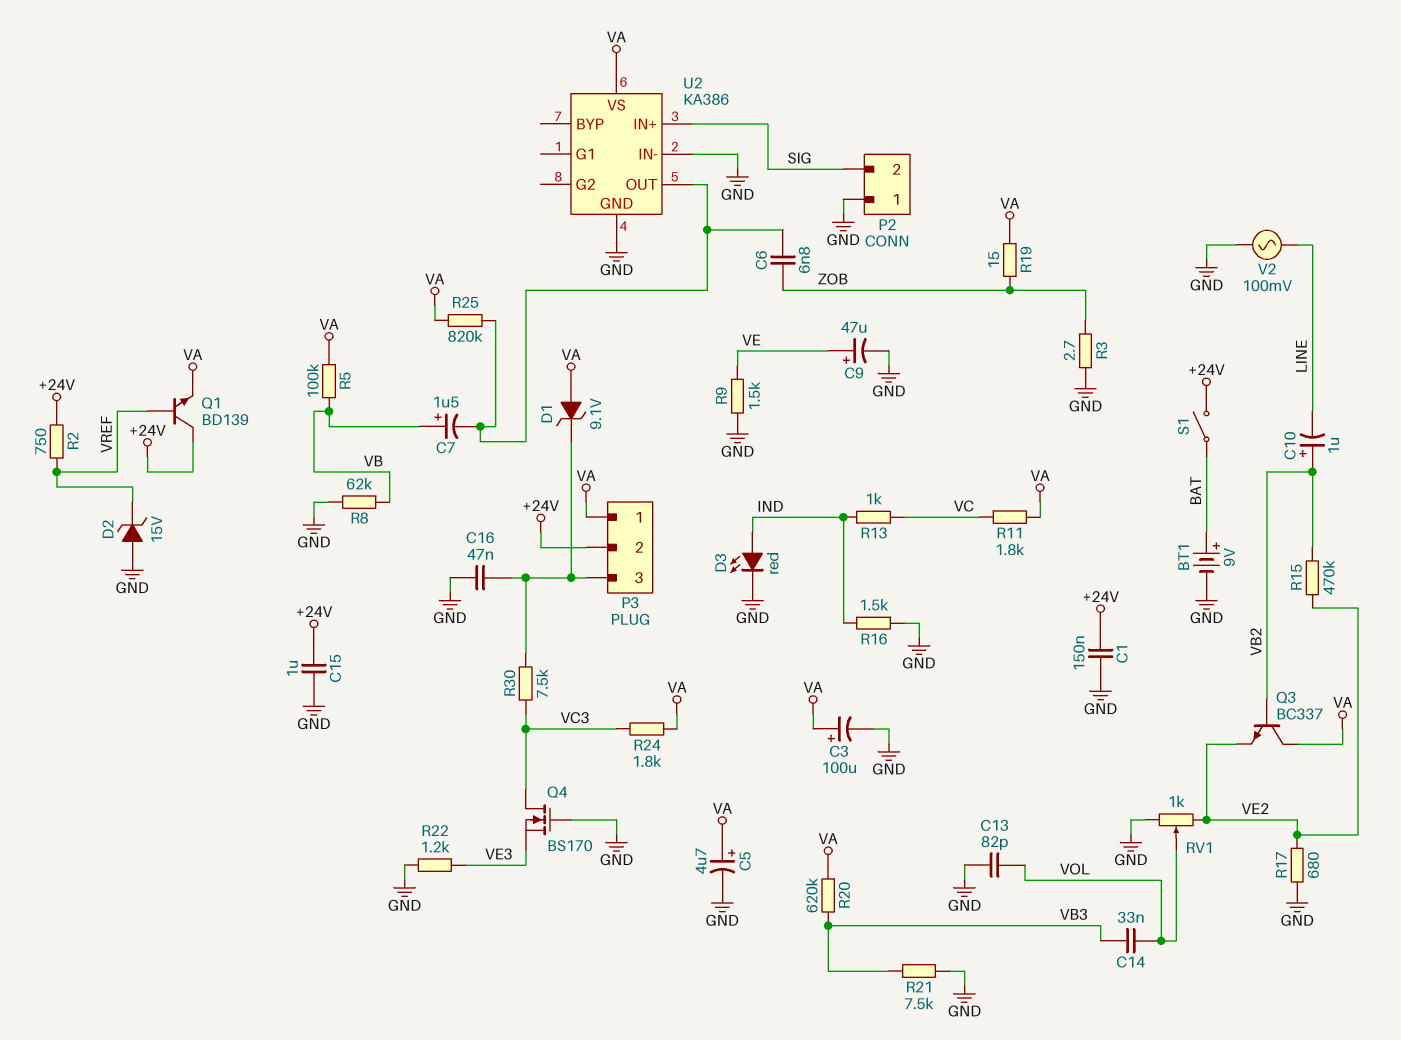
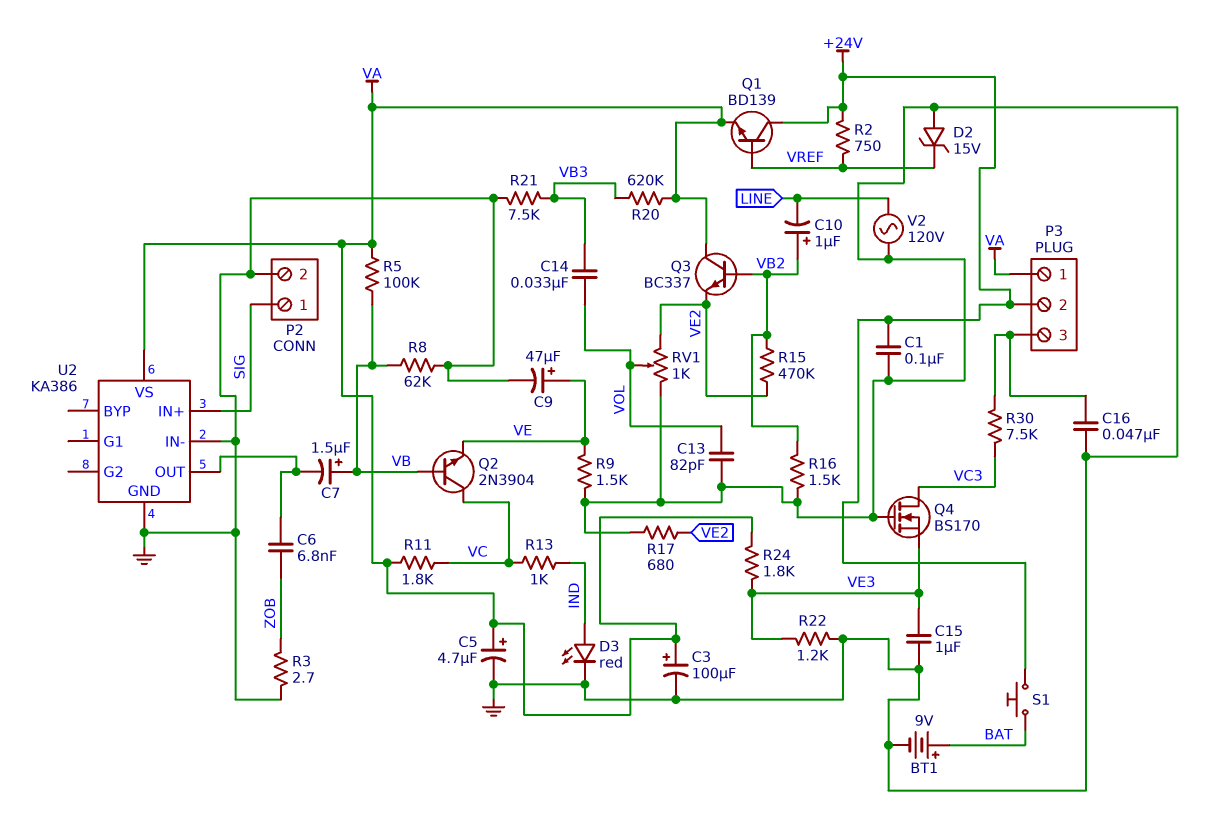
C1: 150nF (+24V, GND) -> 100nF (+24V, GND)
C15: 1uF (+24V, GND) -> 1uF (GND, VE3)
D1: zener 9.1V (A VA, K P3/3) -> none
P2 pin 1: GND -> SIG
P2 pin 2: SIG -> GND
Q2: none -> NPN 2N3904 (B VB, C VC, E VE)
R16: 1.5k (GND, IND) -> 1.5k (GND, VB2)
R19: 15 (VA, ZOB) -> none
R24: 1.8k (VA, VC3) -> 1.8k (VA, VE3)
R25: 820k (U2/OUT, VA) -> none
S1: switch (+24V, BAT) -> button (+24V, BAT)
V2: AC 100mV (GND, LINE) -> AC 120V (GND, LINE)

